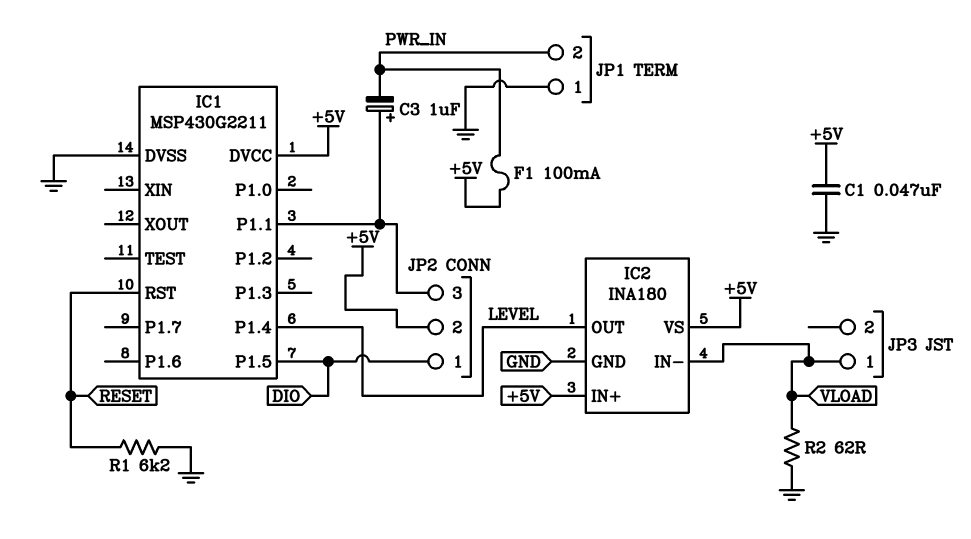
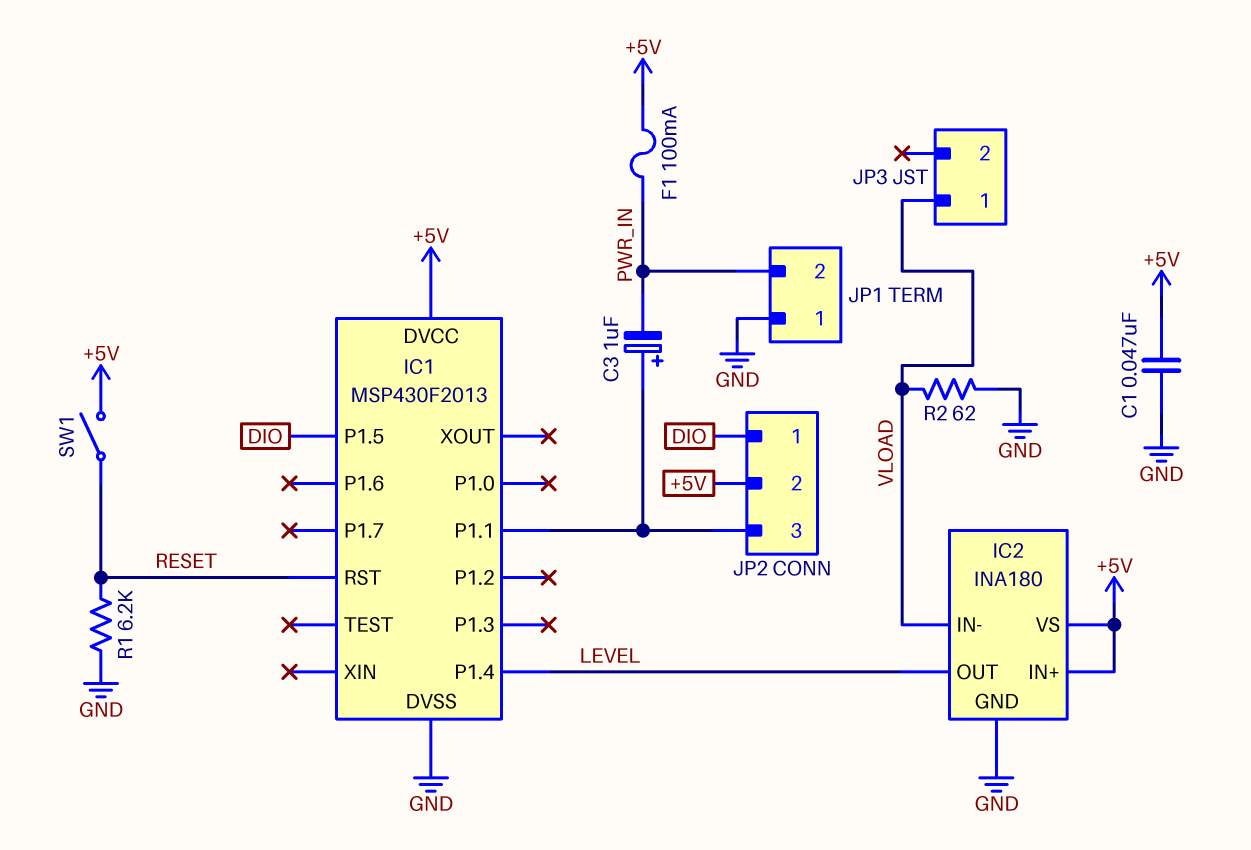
IC1: MSP430G2211 -> MSP430F2013
SW1: none -> switch (+5V, RESET)

